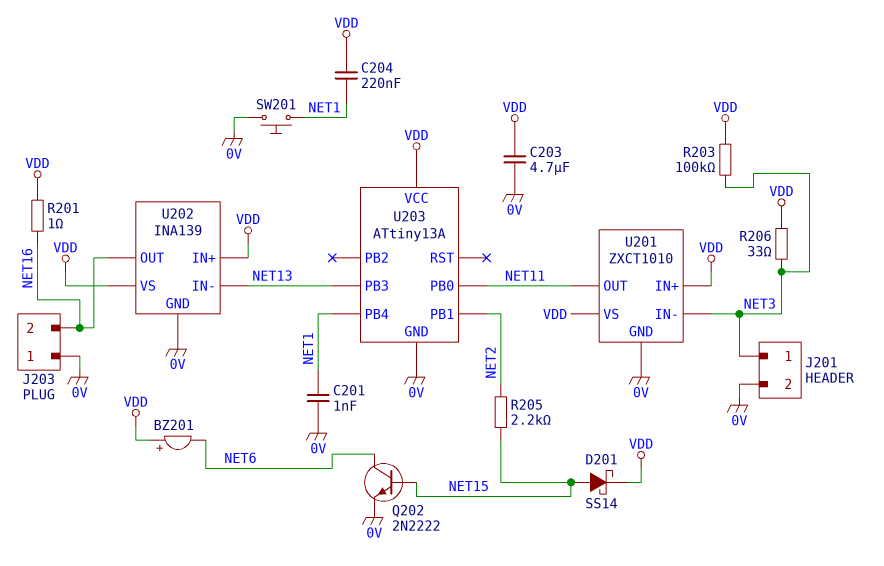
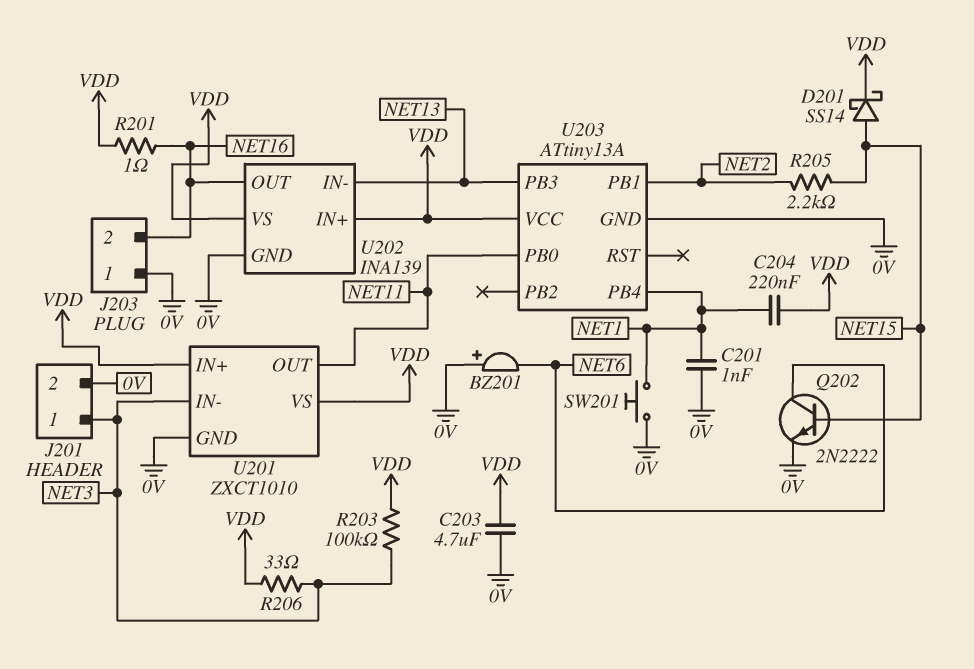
BZ201: buzzer (plus VDD, minus NET6) -> buzzer (plus 0V, minus NET6)

